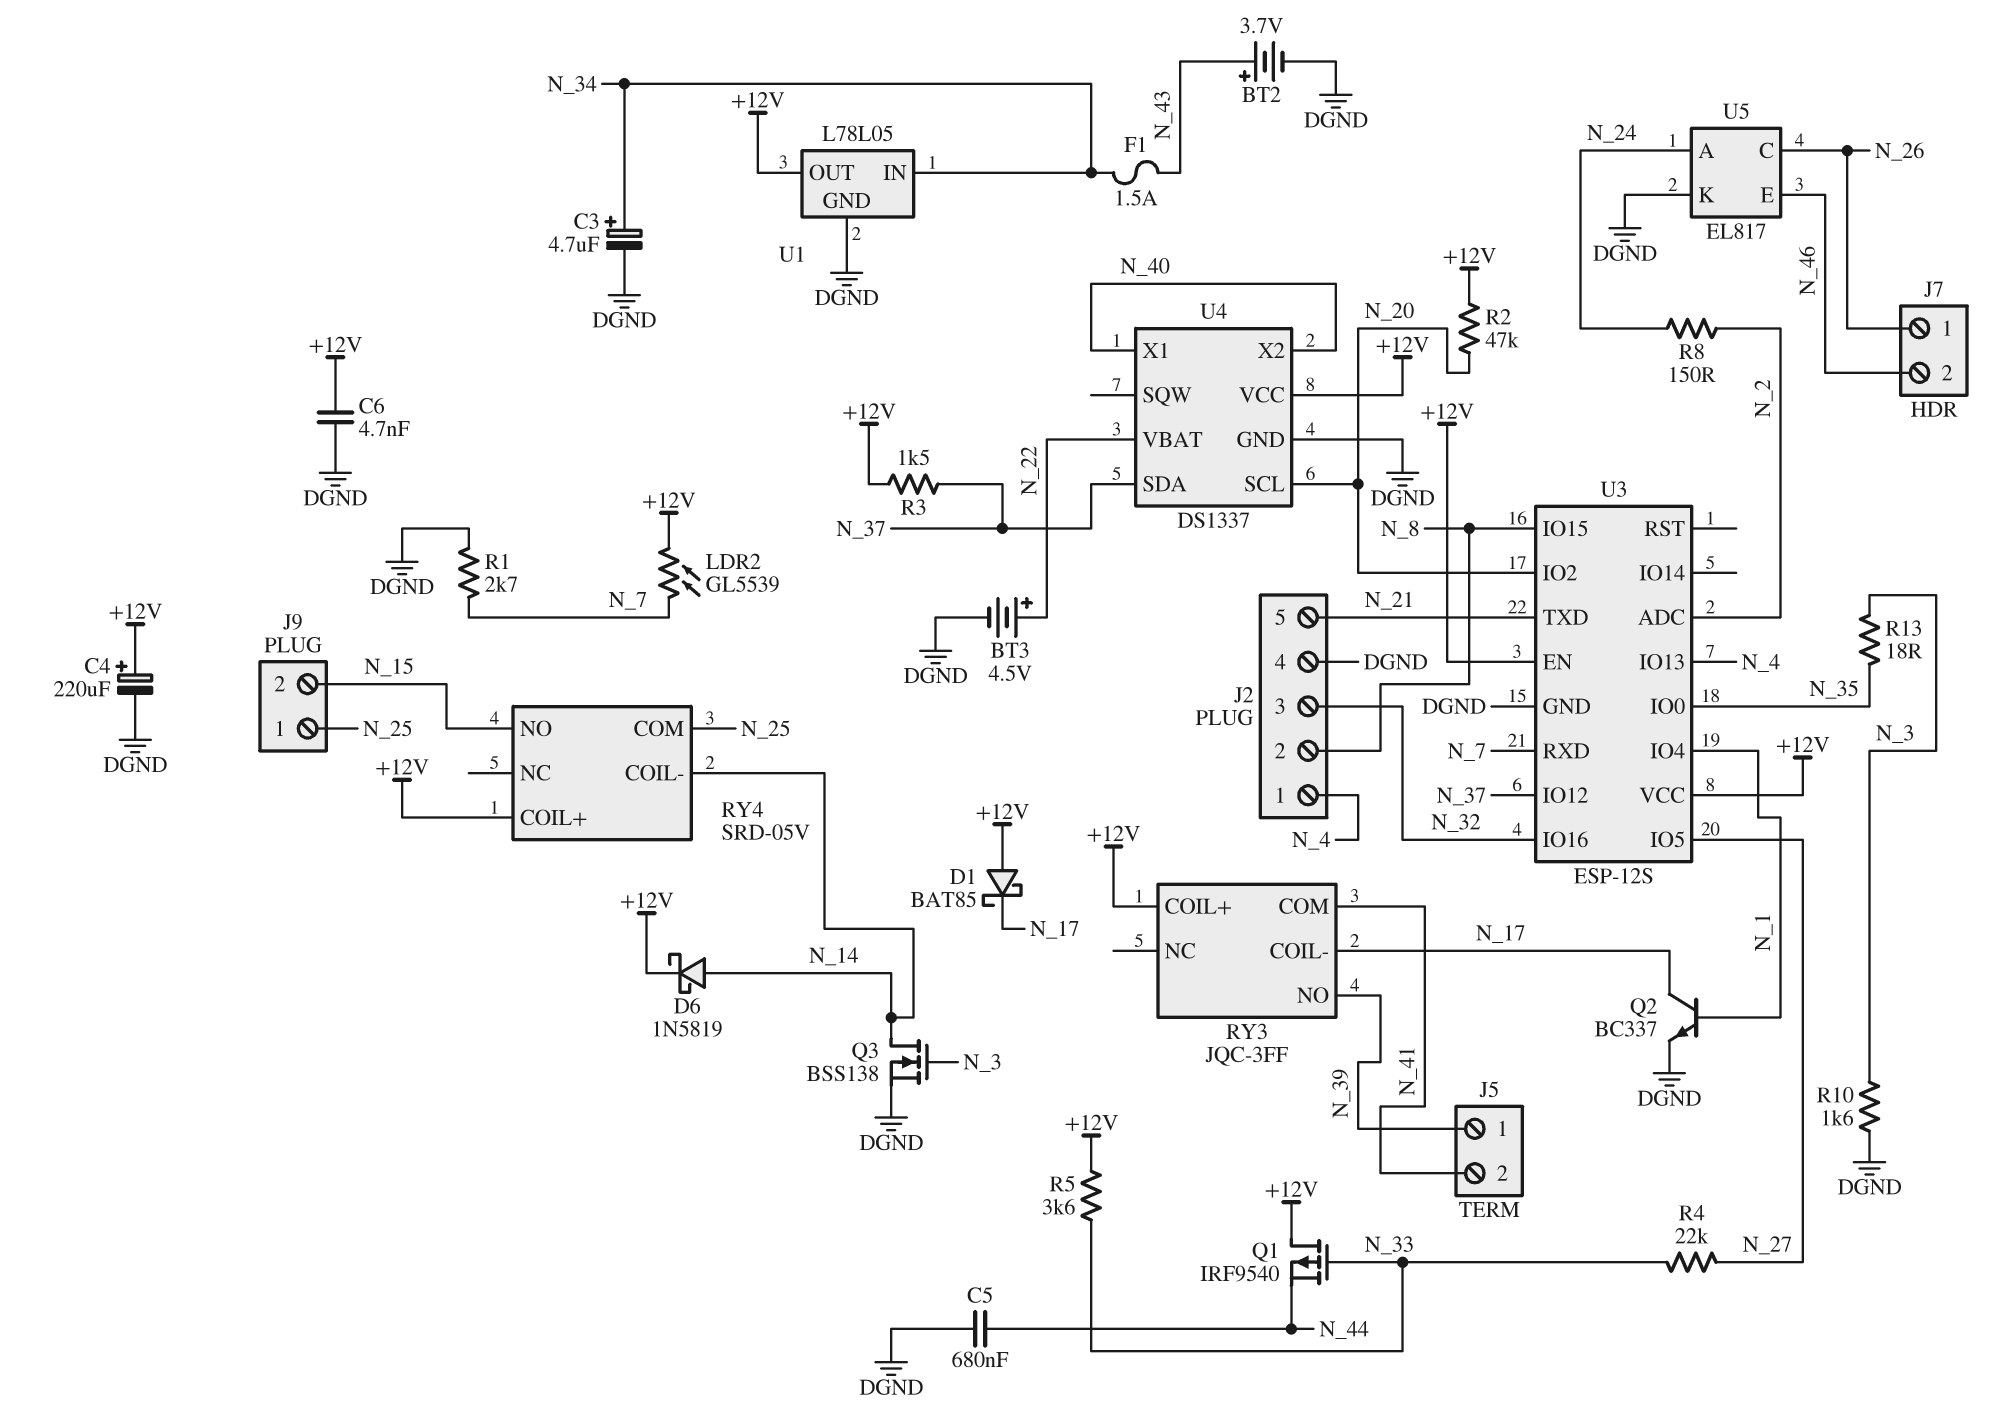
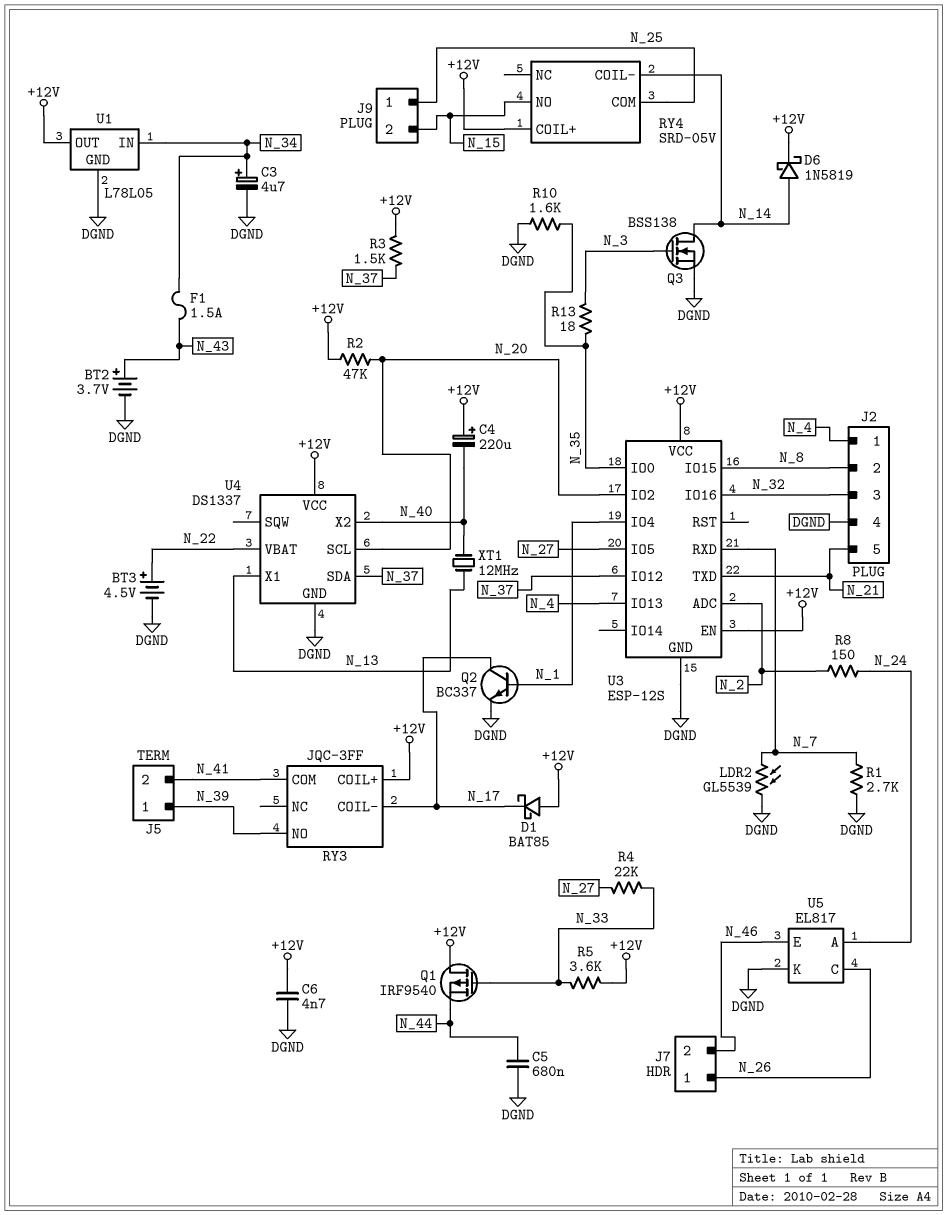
C4: 220uF (plus +12V, minus DGND) -> 220uF (plus +12V, minus N_40)
LDR2: GL5539 (+12V, N_7) -> GL5539 (DGND, N_7)
R10: 1.6k (DGND, N_3) -> 1.6k (DGND, N_35)
U4 pin X1: N_40 -> N_13
XT1: none -> 12MHz (N_13, N_40)

